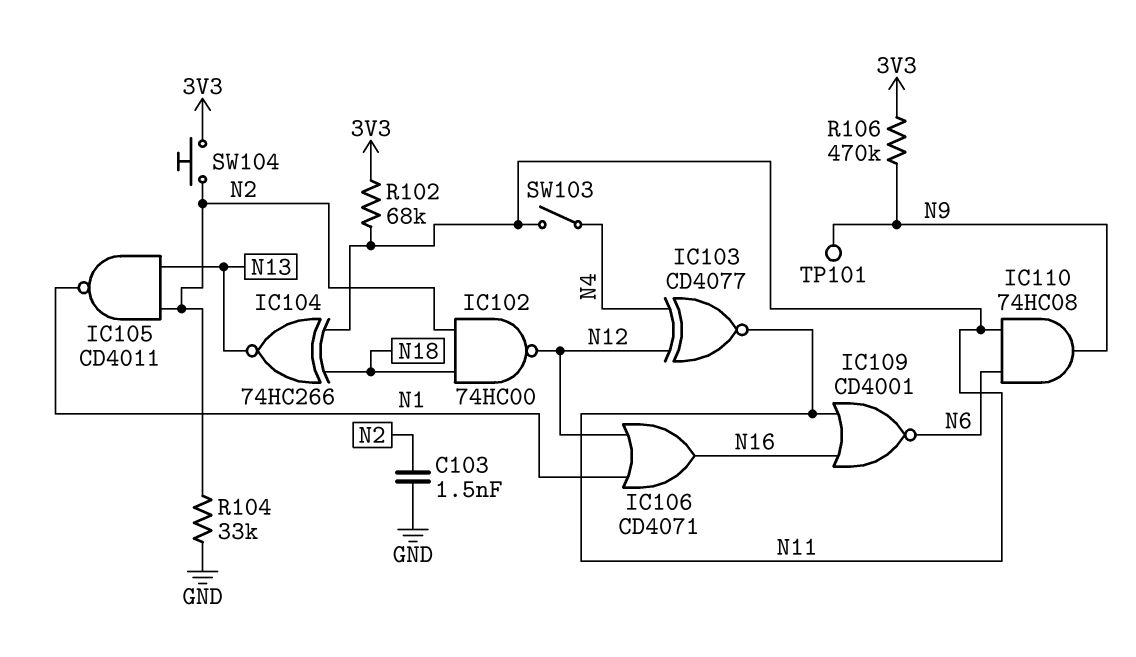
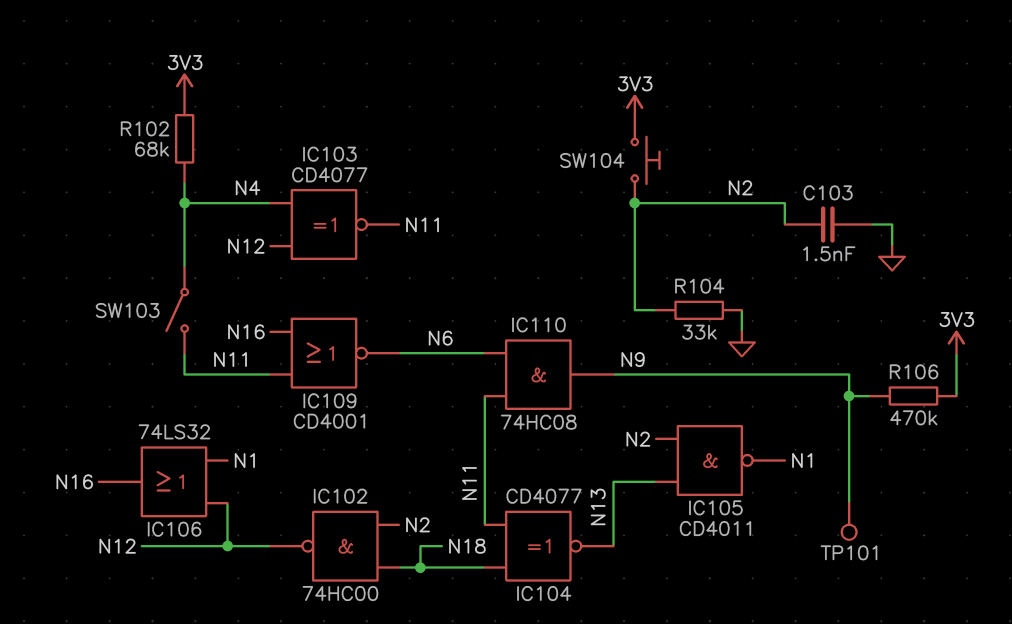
IC104: XNOR 74HC266 (in N11, in N18, out N13) -> XNOR CD4077 (in N11, in N18, out N13)
IC106: OR CD4071 (in N1, in N12, out N16) -> OR 74LS32 (in N1, in N12, out N16)
R102: 68k (3V3, N11) -> 68k (3V3, N4)

